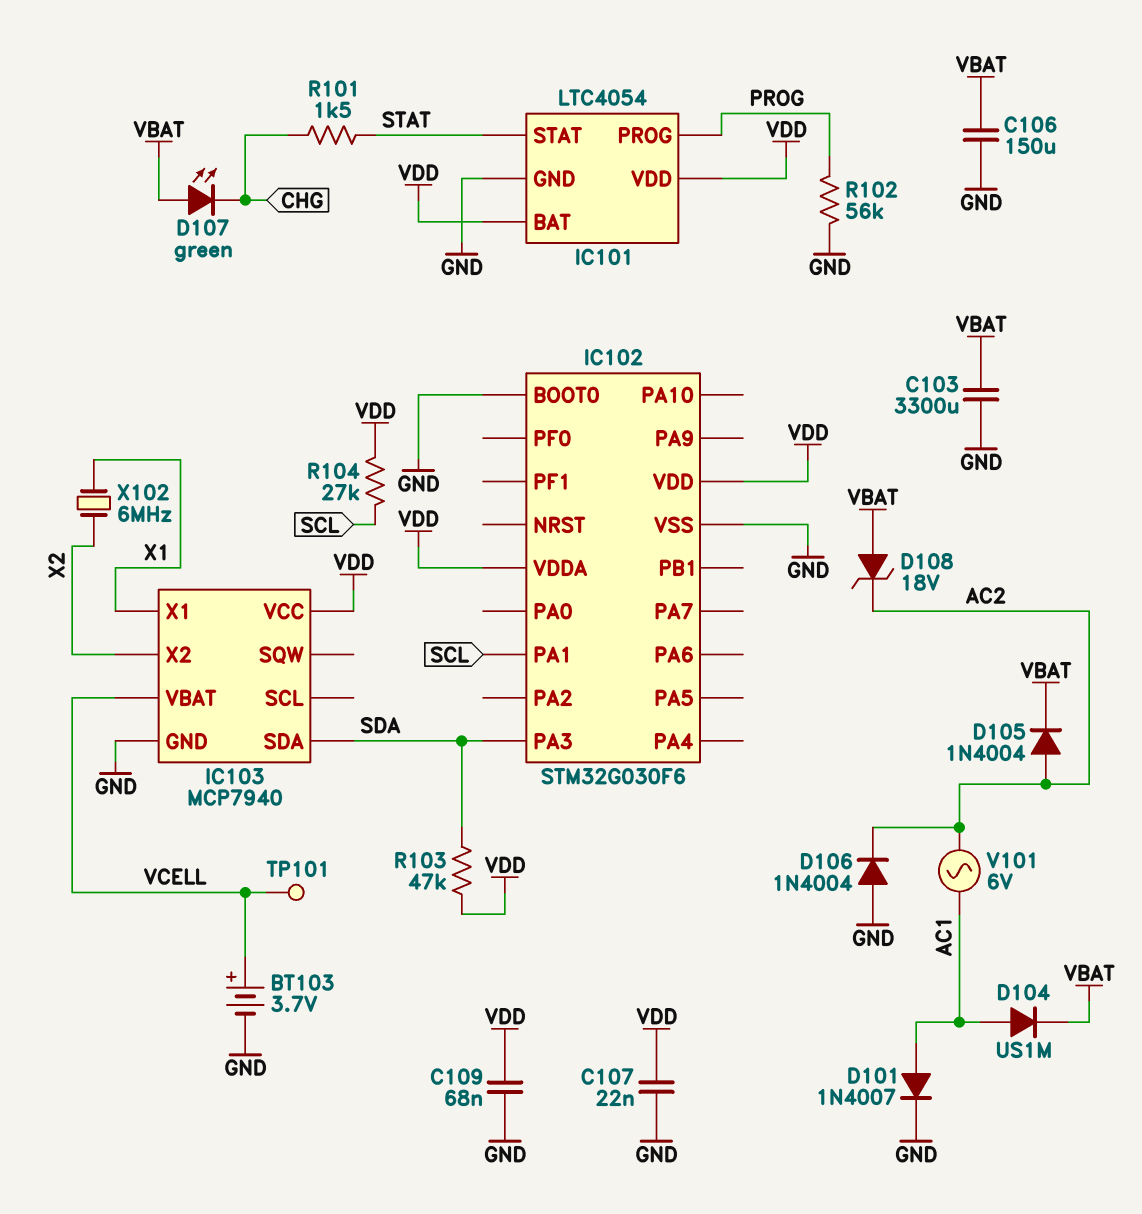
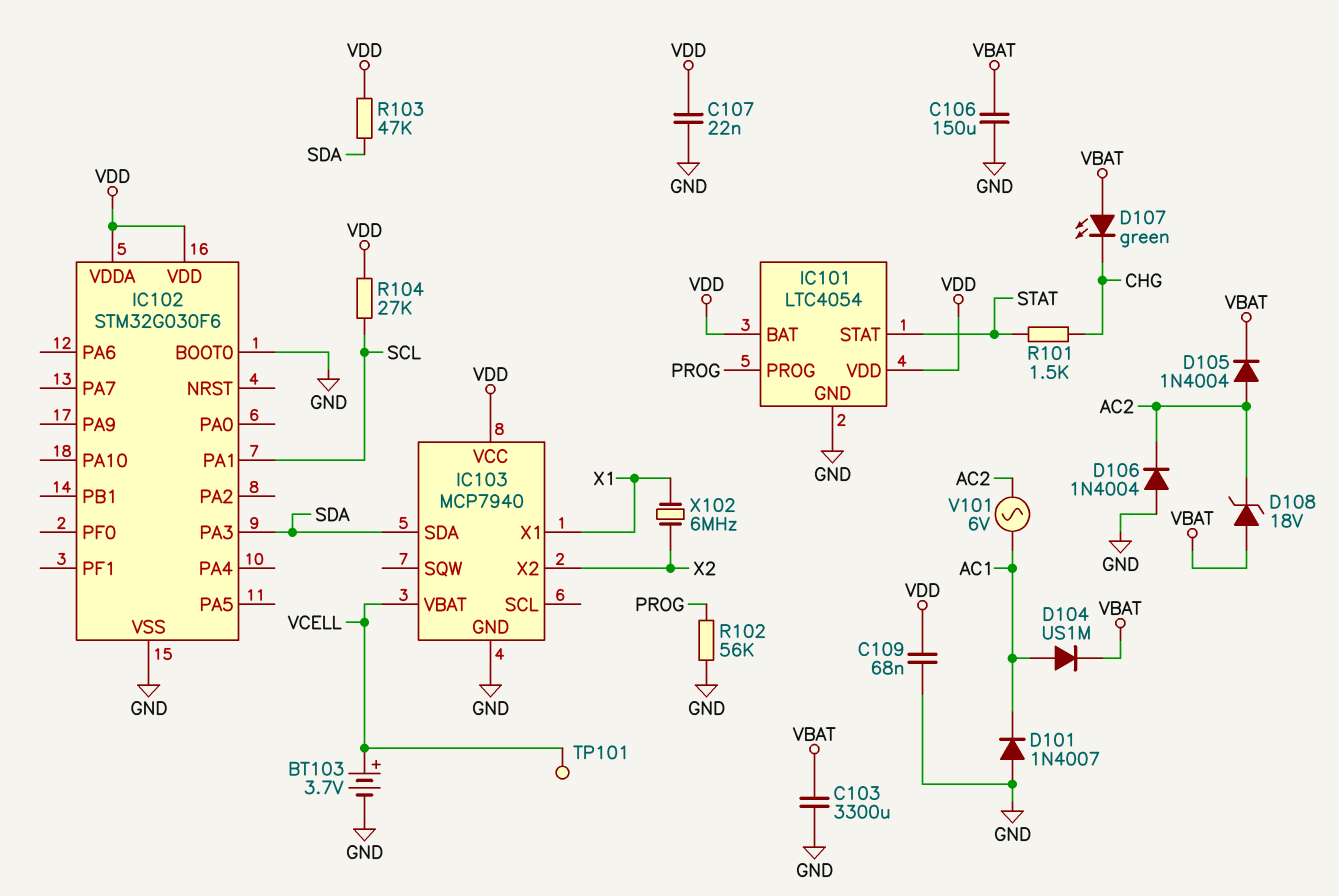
D101: diode 1N4007 (A AC1, K GND) -> diode 1N4007 (A GND, K AC1)

